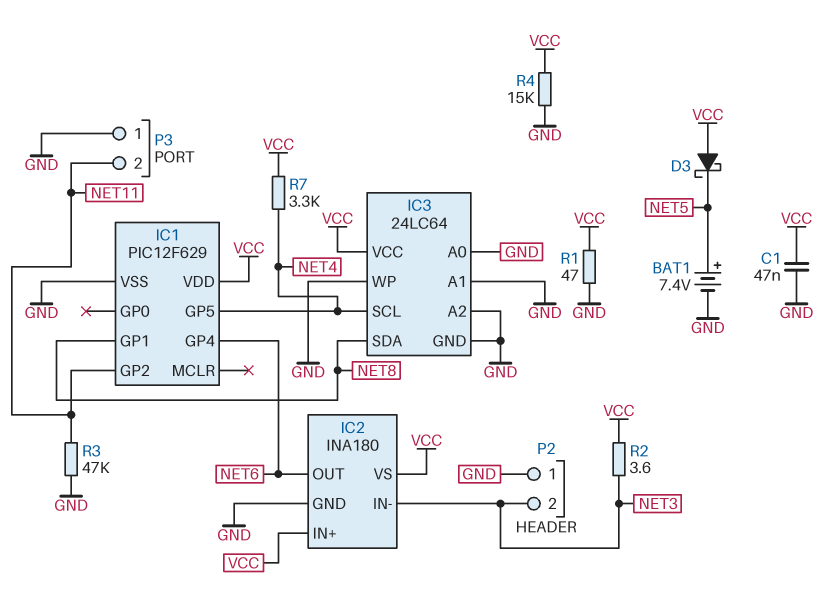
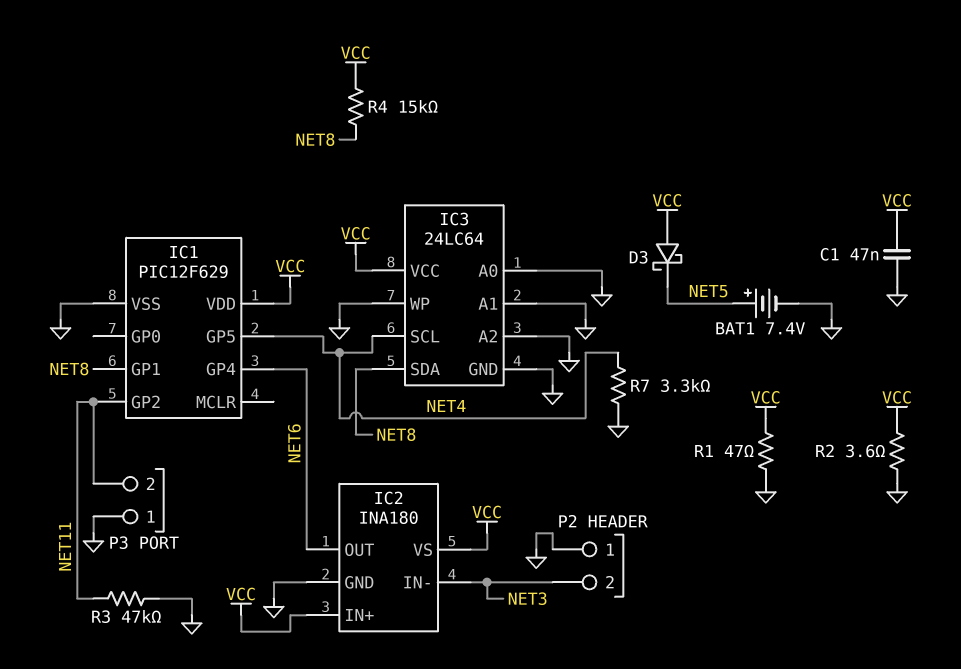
R2: 3.6 (NET3, VCC) -> 3.6 (GND, VCC)
R4: 15k (GND, VCC) -> 15k (NET8, VCC)
R7: 3.3k (NET4, VCC) -> 3.3k (GND, NET4)

